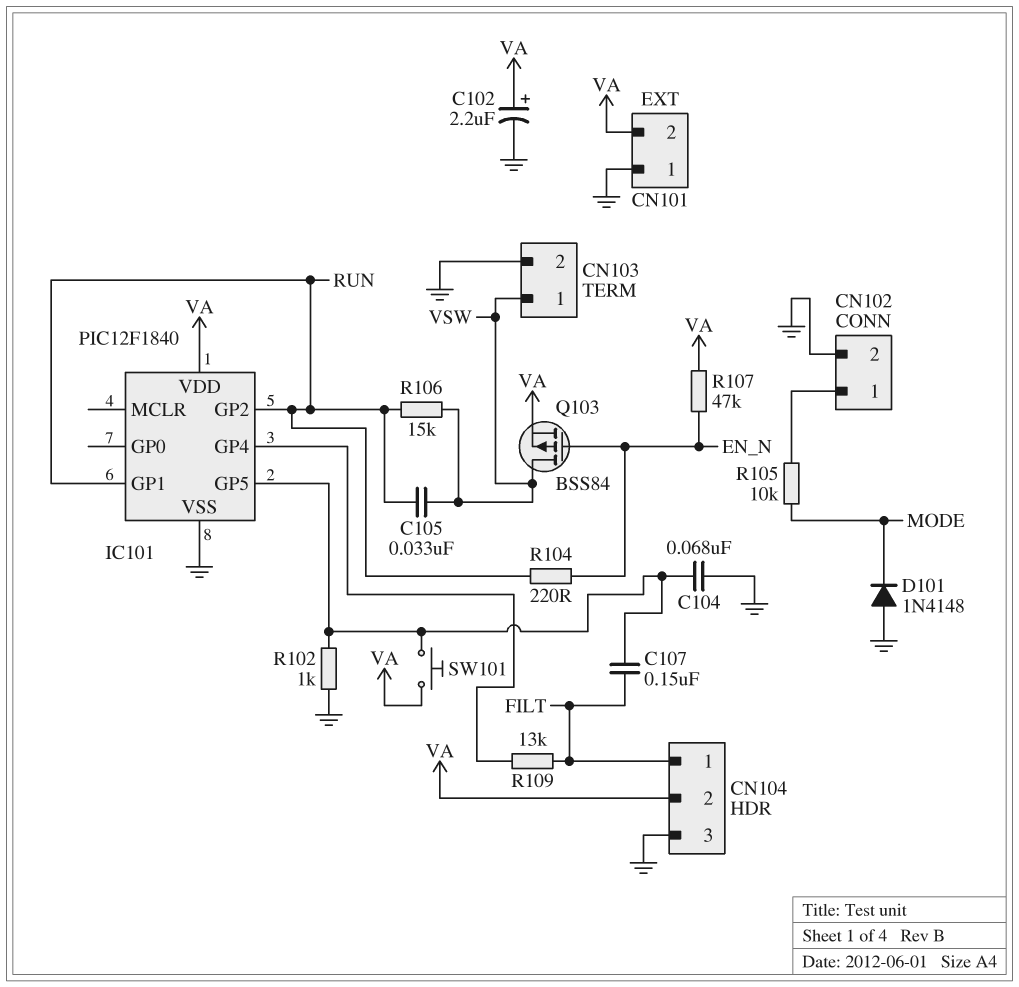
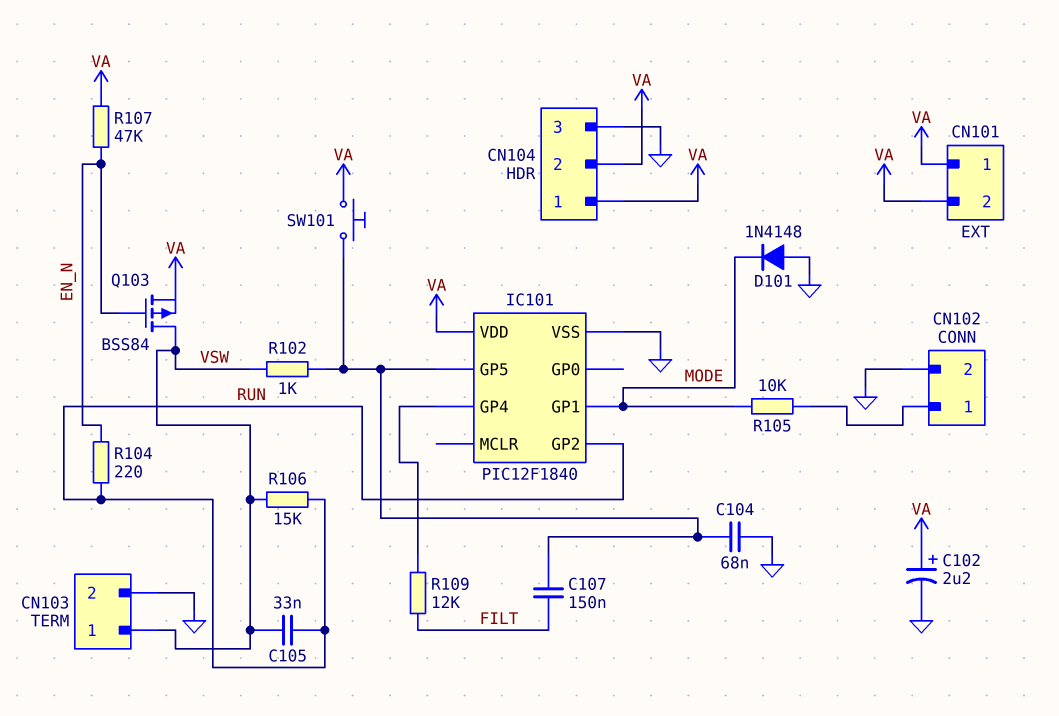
CN101 pin 1: GND -> VA
CN104 pin 1: FILT -> VA
IC101 pin GP1: RUN -> MODE
R102: 1k (GND, IC101/GP5) -> 1k (IC101/GP5, VSW)
R109: 13k (FILT, IC101/GP4) -> 12k (FILT, IC101/GP4)

